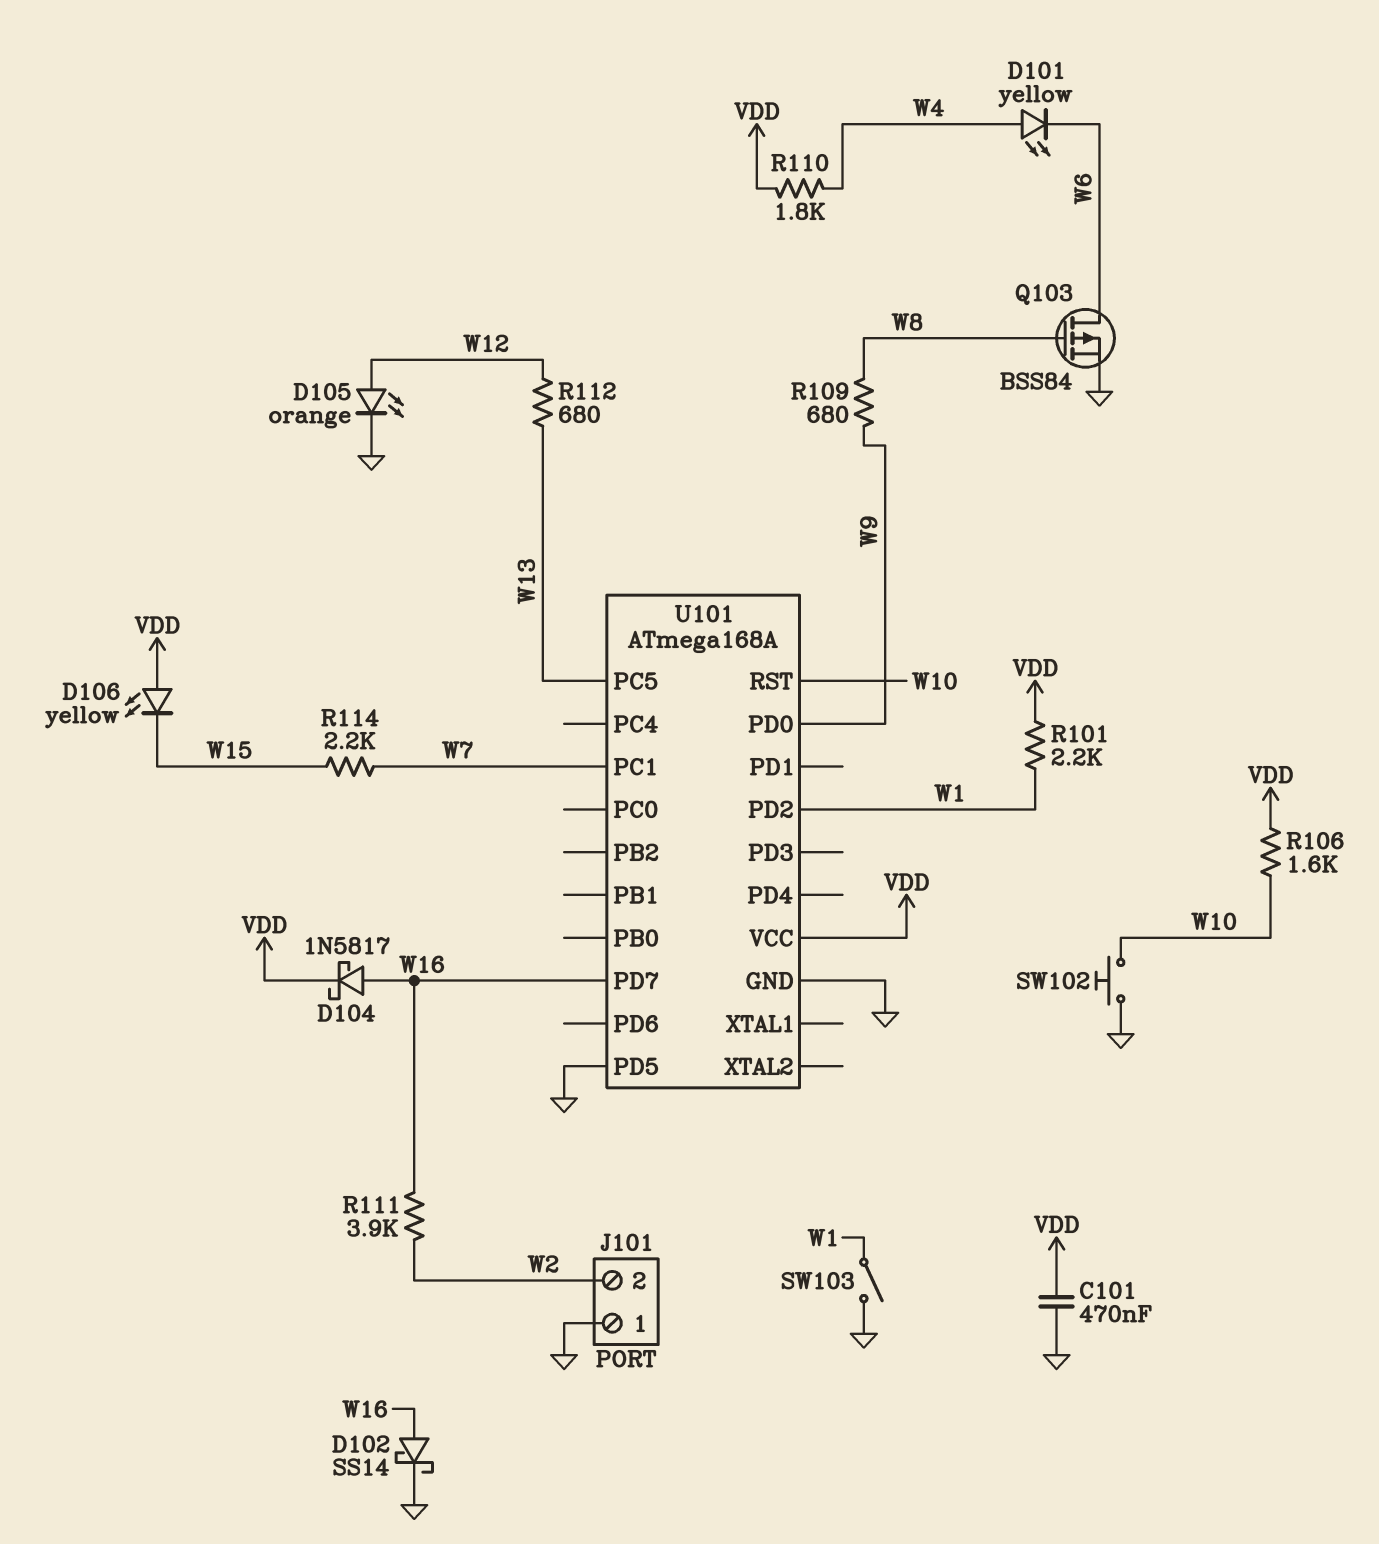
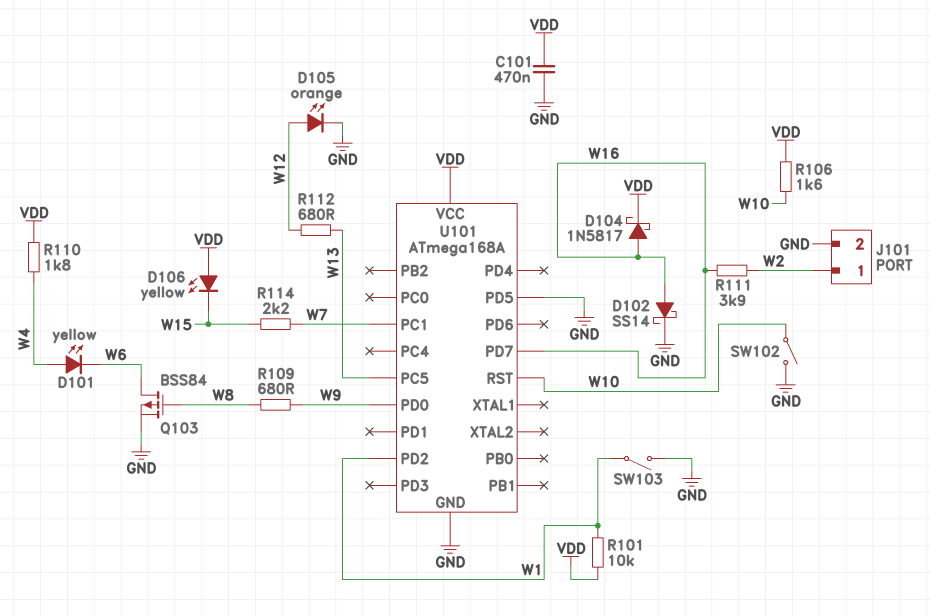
J101 pin 1: GND -> W2
J101 pin 2: W2 -> GND
R101: 2.2k (VDD, W1) -> 10k (VDD, W1)
SW102: button (GND, W10) -> switch (GND, W10)

